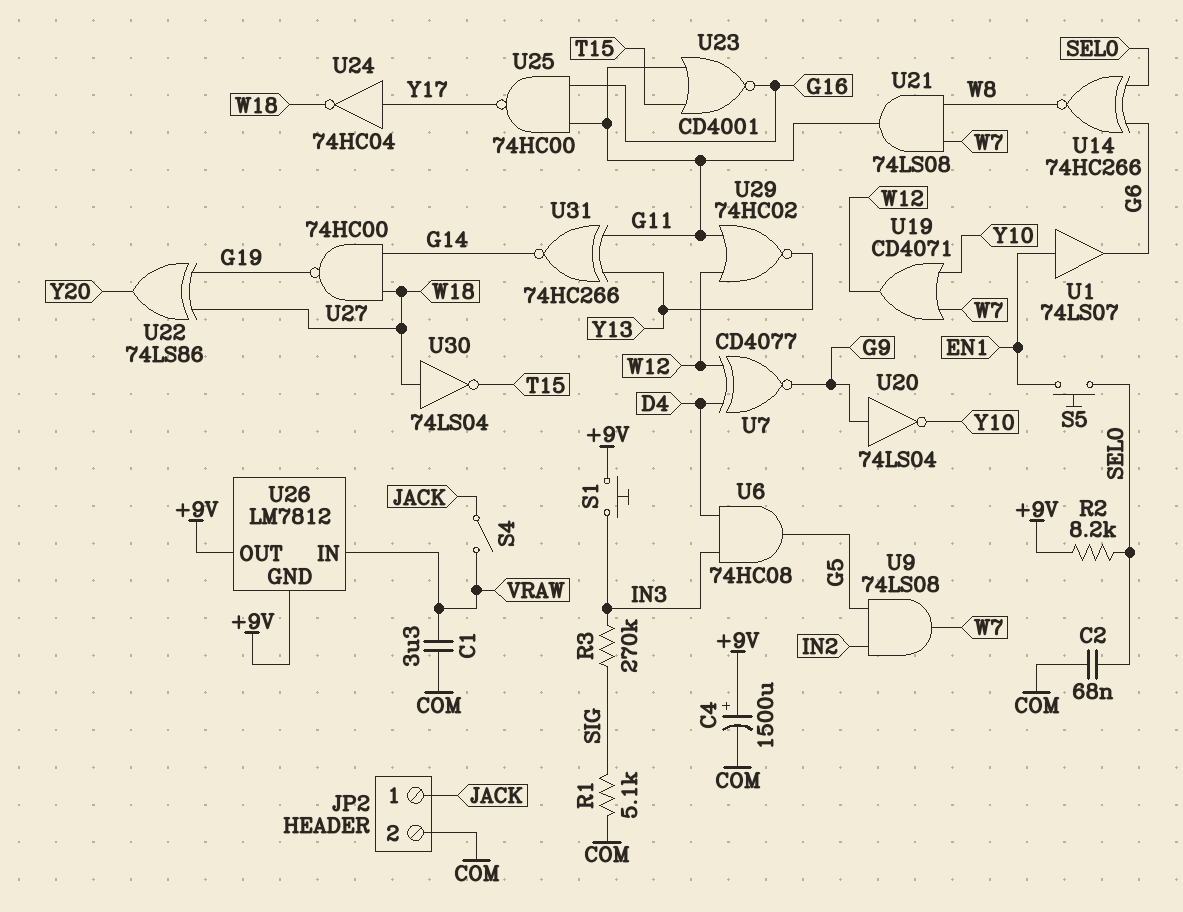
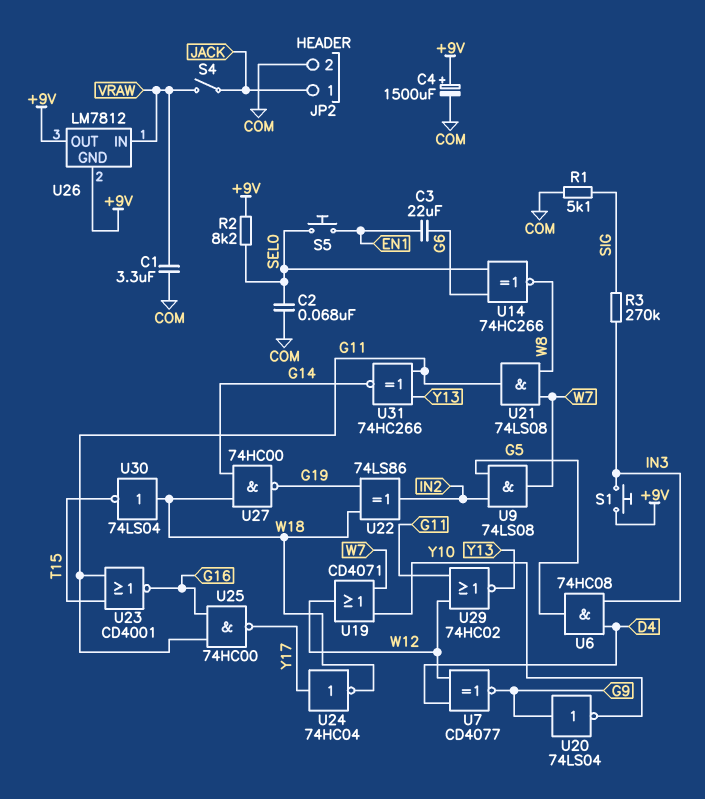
C3: none -> 22uF (EN1, G6)
U1: buffer 74LS07 (in EN1, out G6) -> none
U22: XOR 74LS86 (in G19, in W18, out Y20) -> XOR 74LS86 (in G19, in W18, out IN2)

